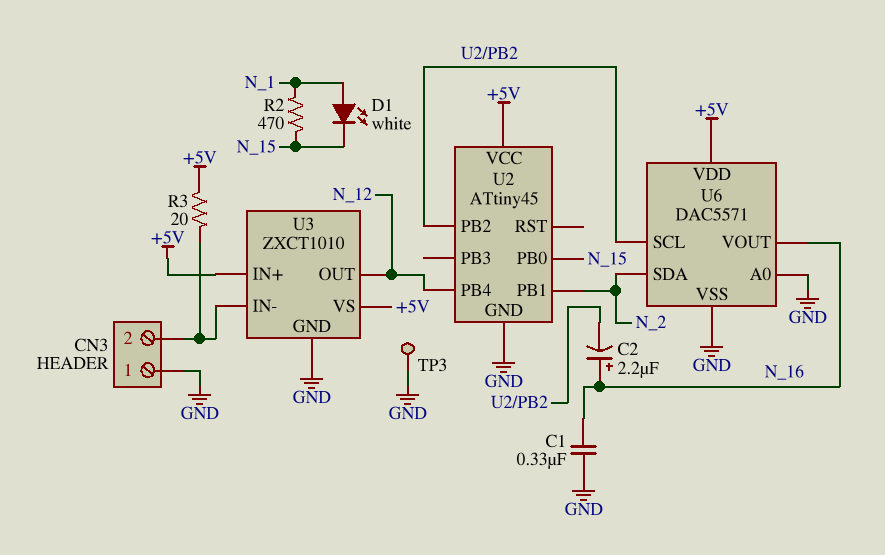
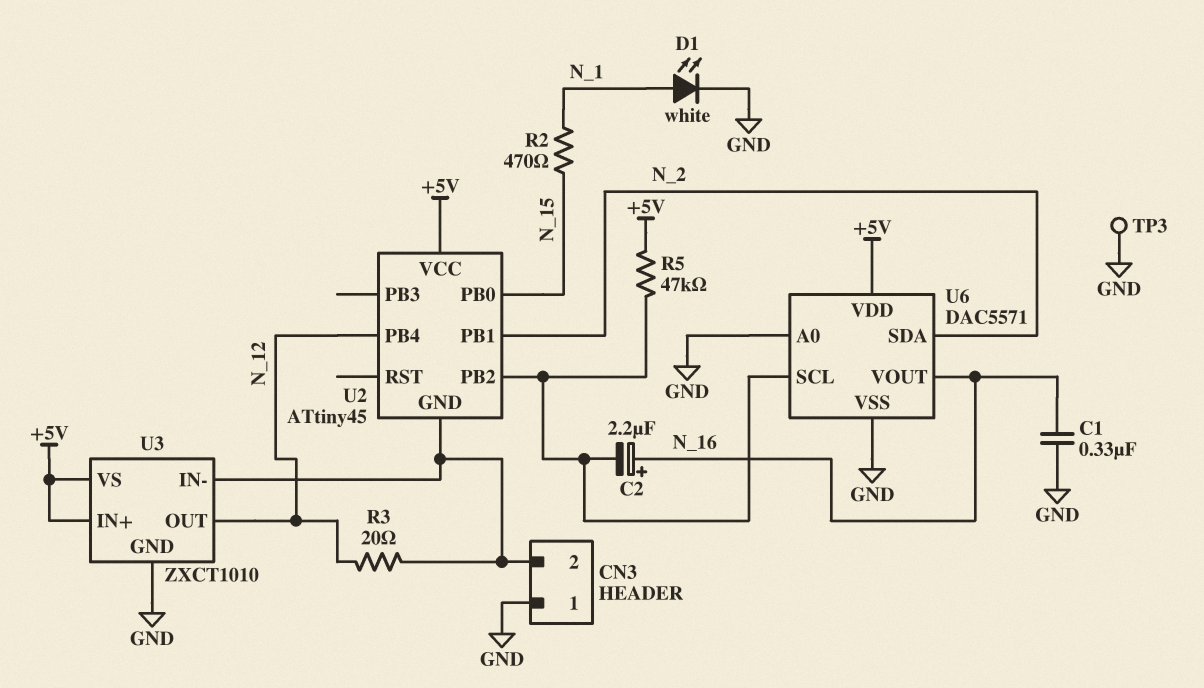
D1: LED white (A N_1, K N_15) -> LED white (A N_1, K GND)
R3: 20 (+5V, CN3/2) -> 20 (CN3/2, N_12)
R5: none -> 47k (+5V, U2/PB2)
U2 pin GND: GND -> CN3/2

